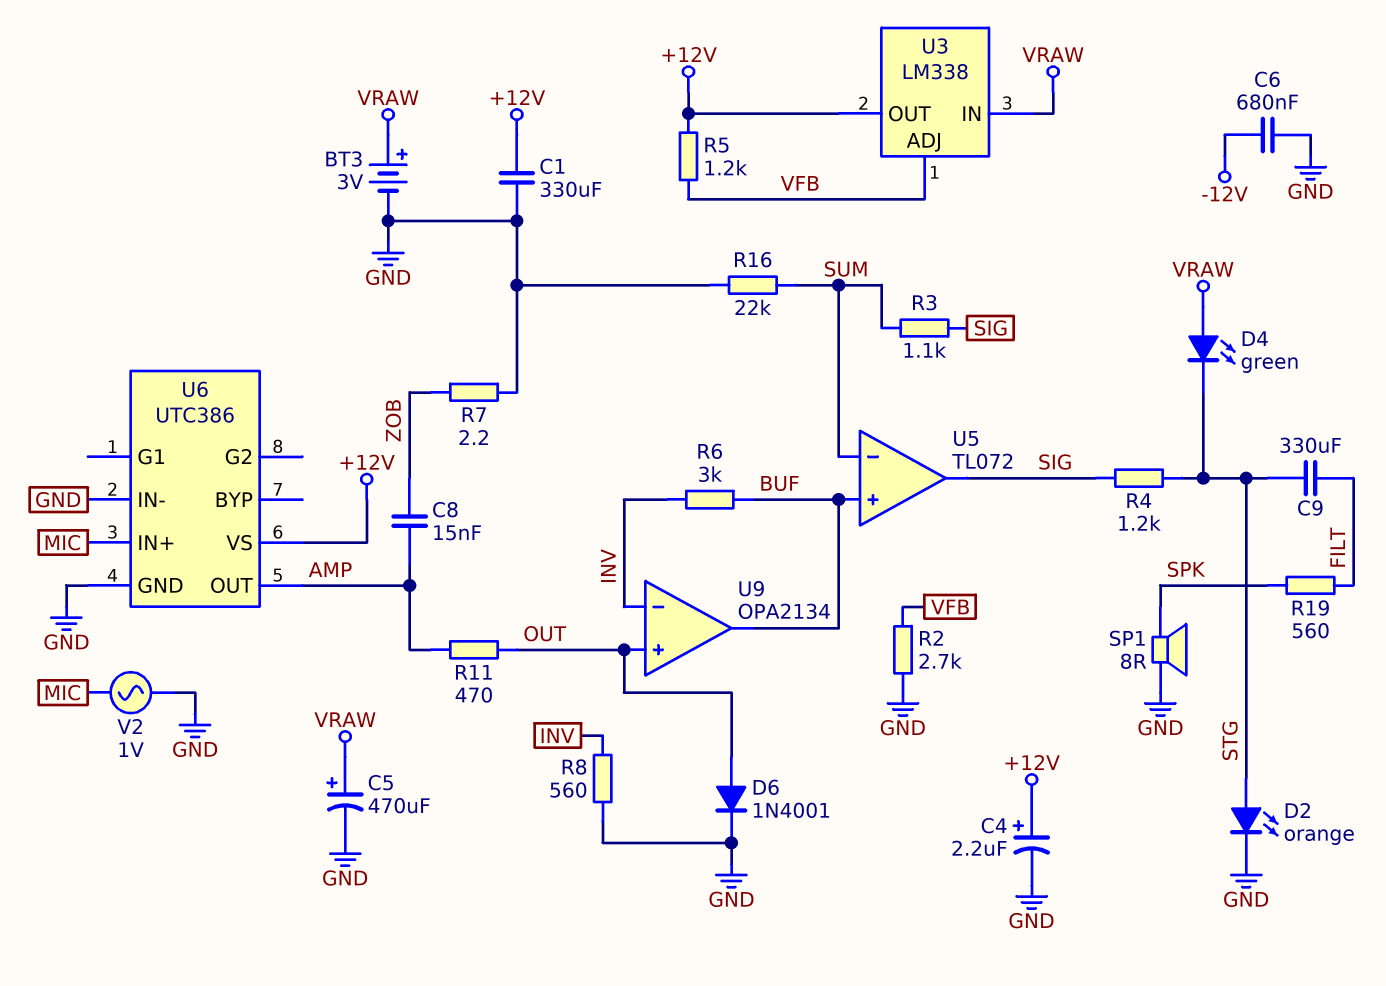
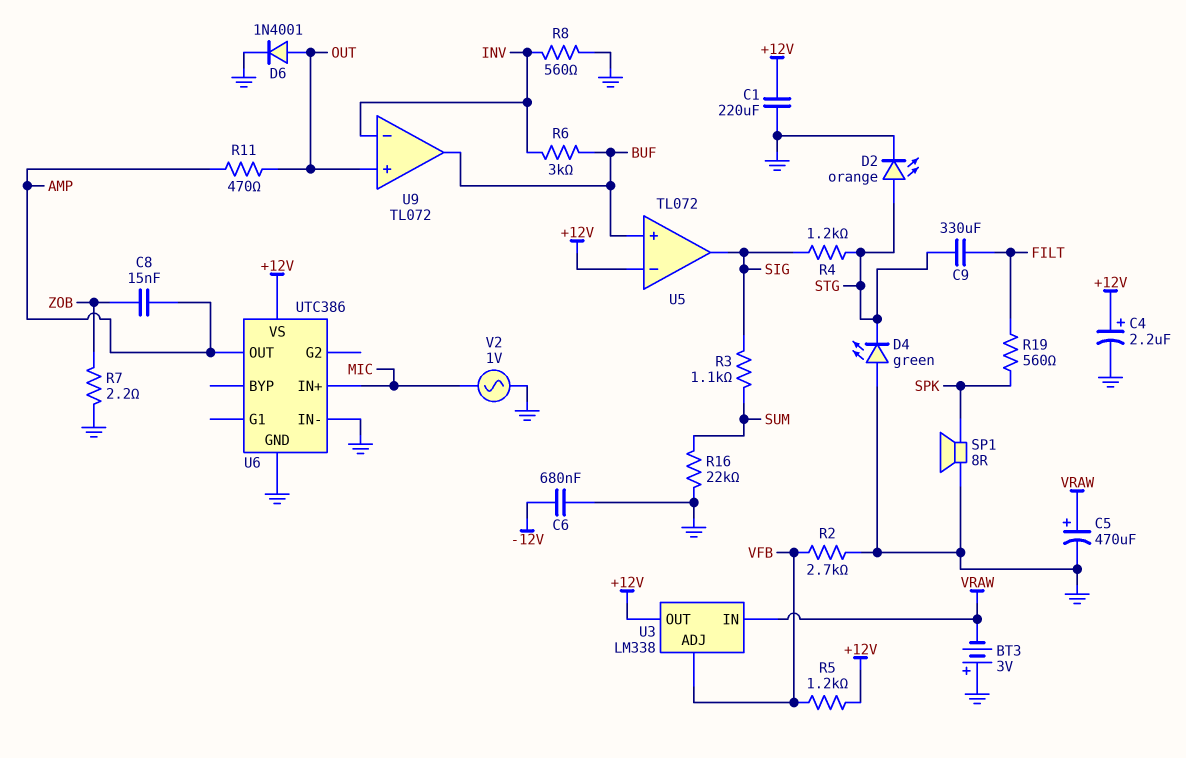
BT3: 3V (plus VRAW, minus GND) -> 3V (plus GND, minus VRAW)
C1: 330uF (+12V, GND) -> 220uF (+12V, GND)
D4: LED green (A VRAW, K STG) -> LED green (A GND, K STG)
U5 pin in-: SUM -> +12V
U9: OPA2134 -> TL072

